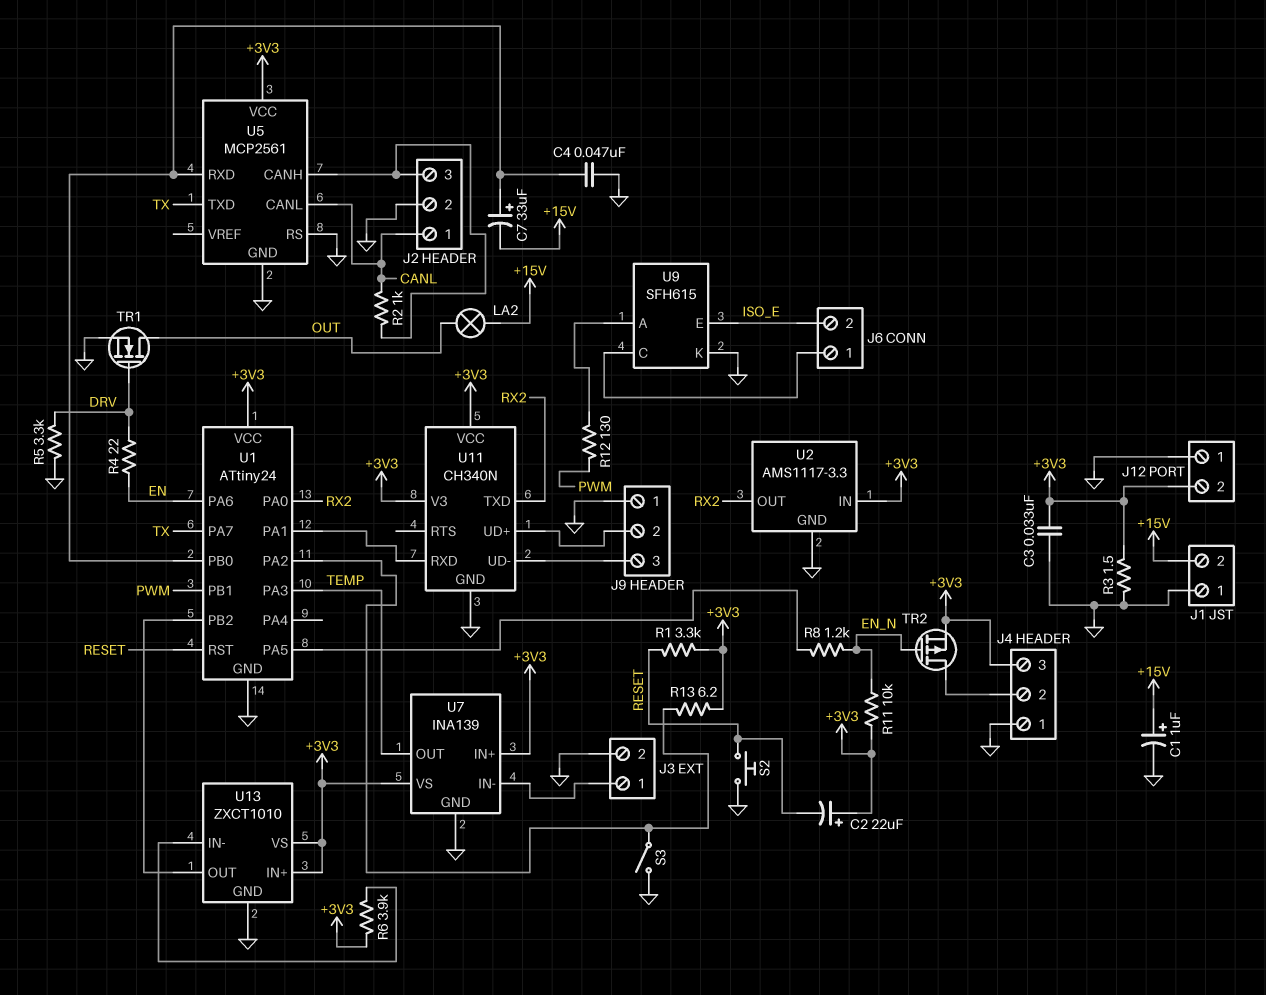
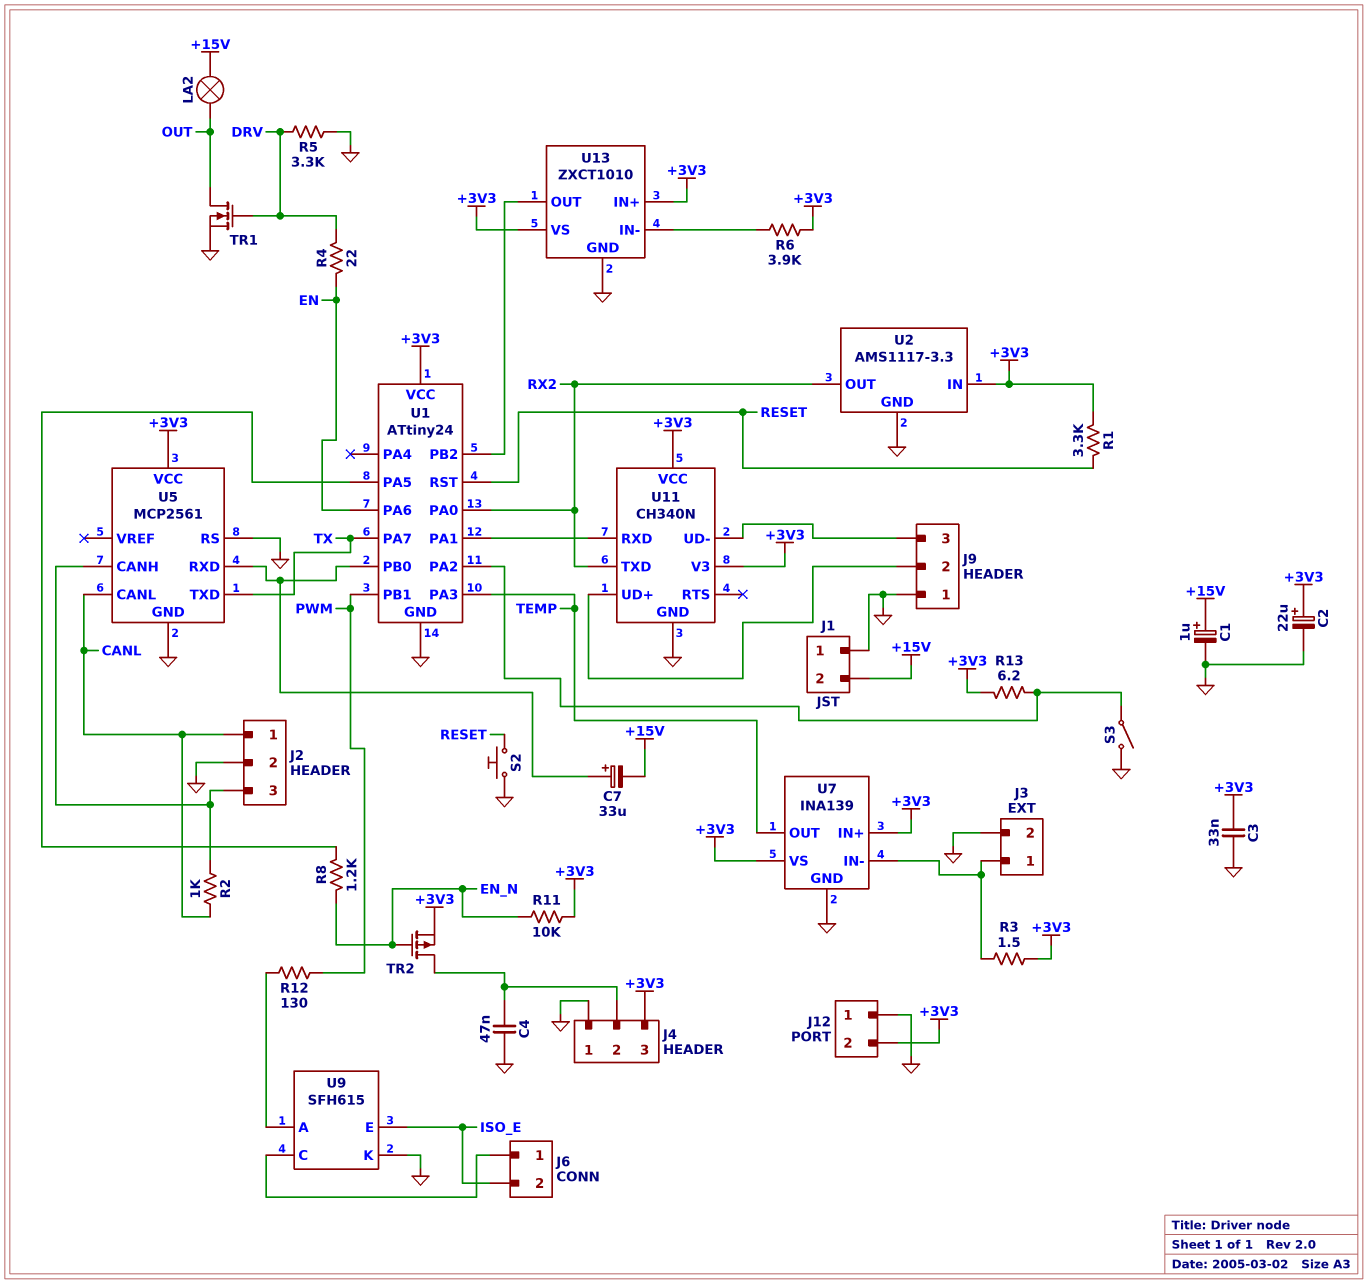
C2: 22uF (plus +3V3, minus RESET) -> 22uF (plus +3V3, minus GND)
C4: 47nF (GND, U1/PB0) -> 47nF (GND, J4/2)
R3: 1.5 (+3V3, GND) -> 1.5 (+3V3, J3/1)

